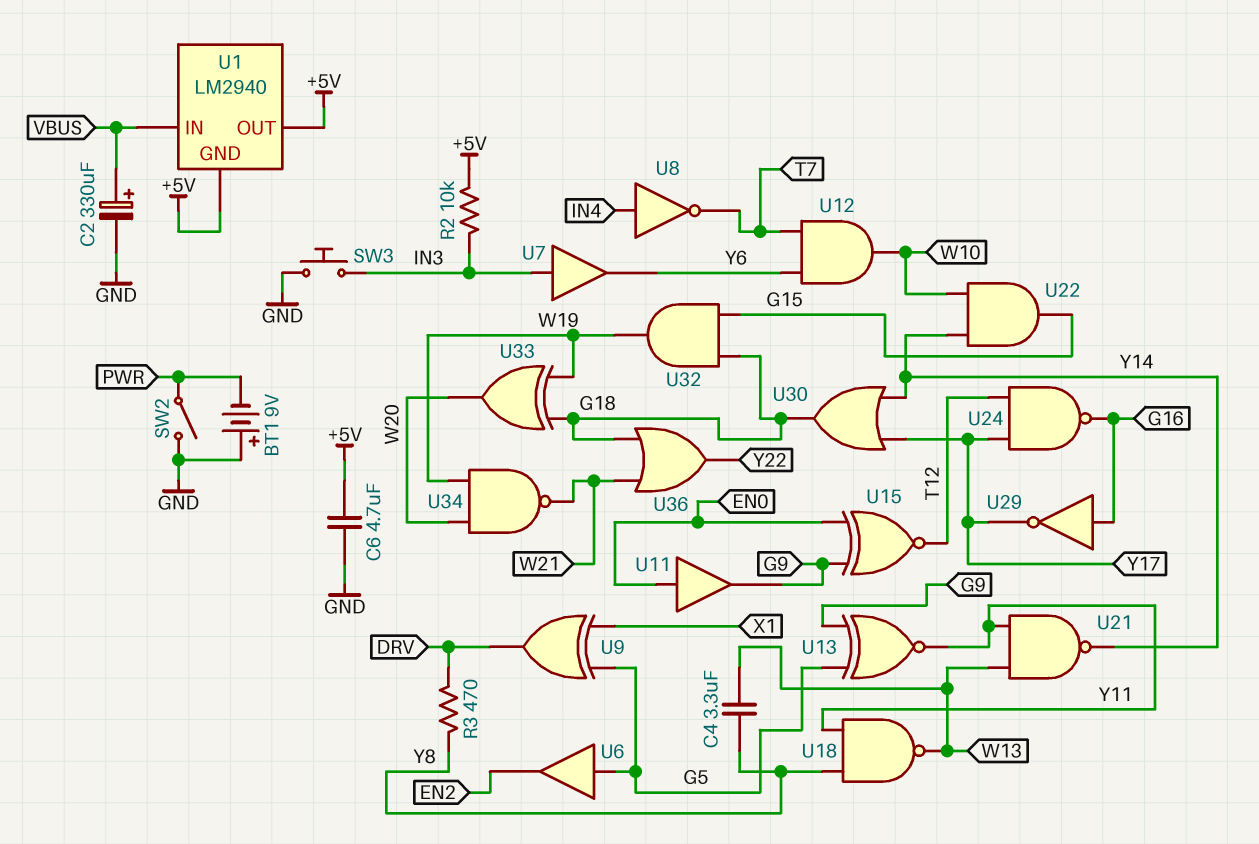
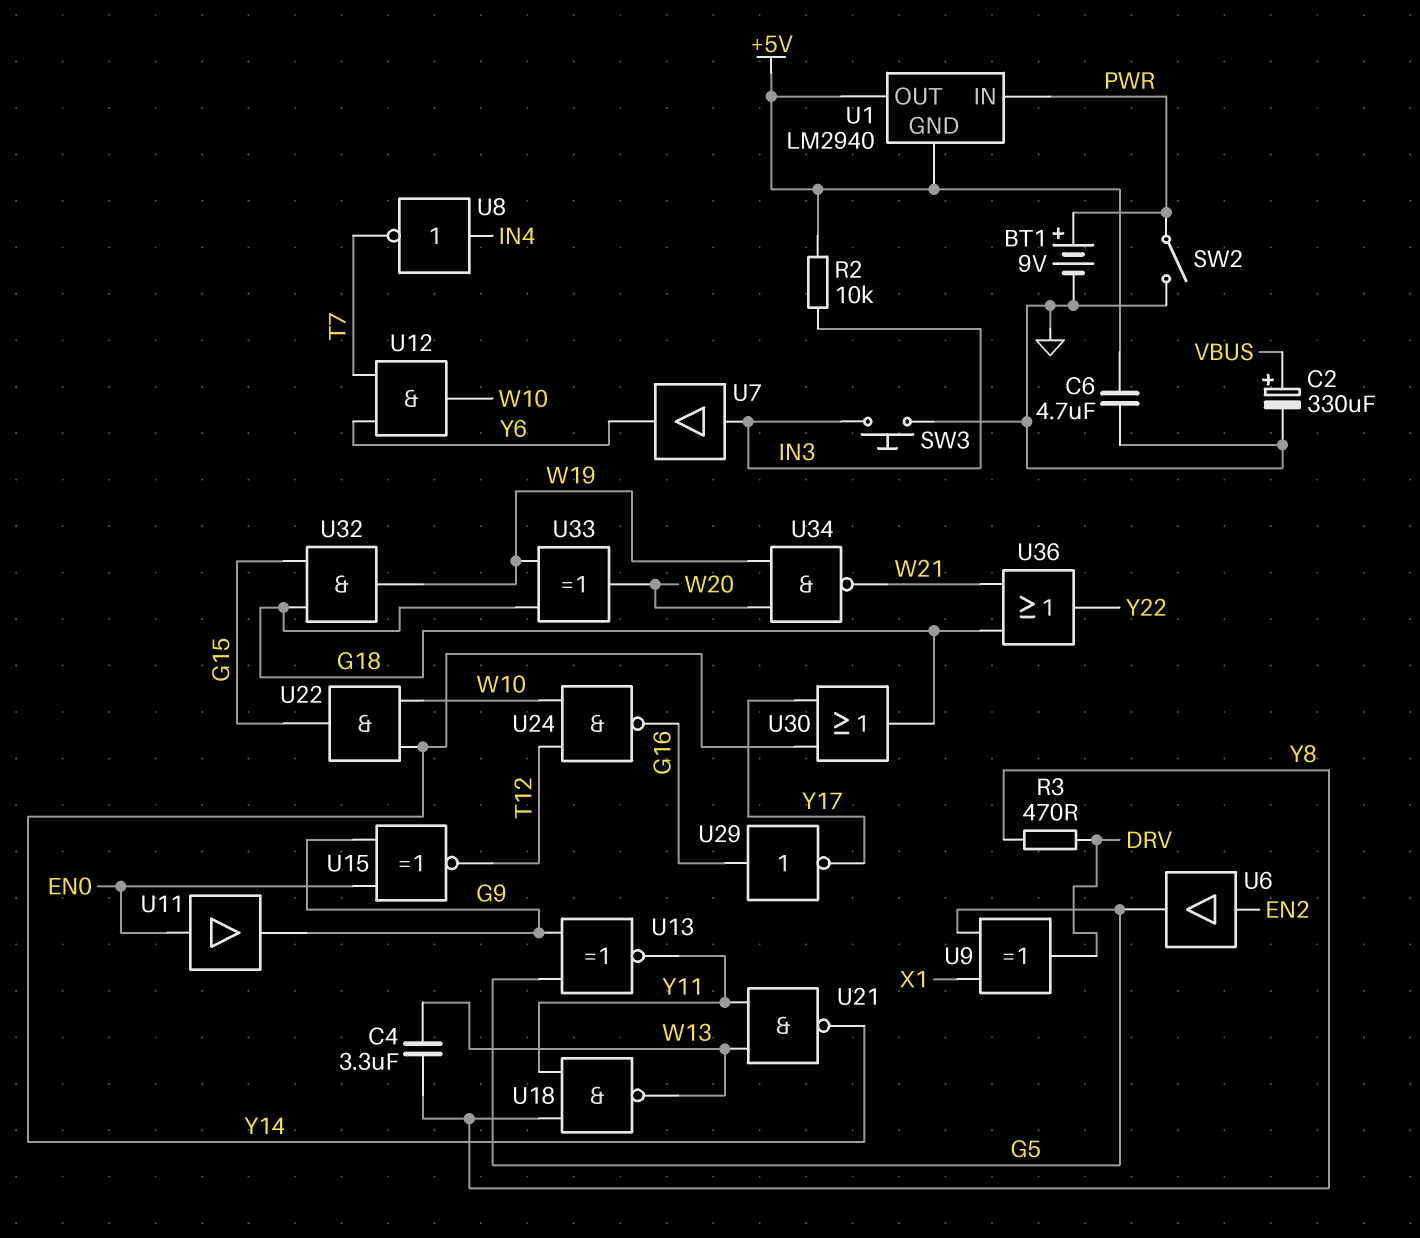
BT1: 9V (plus GND, minus PWR) -> 9V (plus PWR, minus GND)
U1 pin IN: VBUS -> PWR
U6: buffer (in G5, out EN2) -> buffer (in EN2, out G5)
U24: NAND (in T12, in Y17, out G16) -> NAND (in T12, in W10, out G16)

